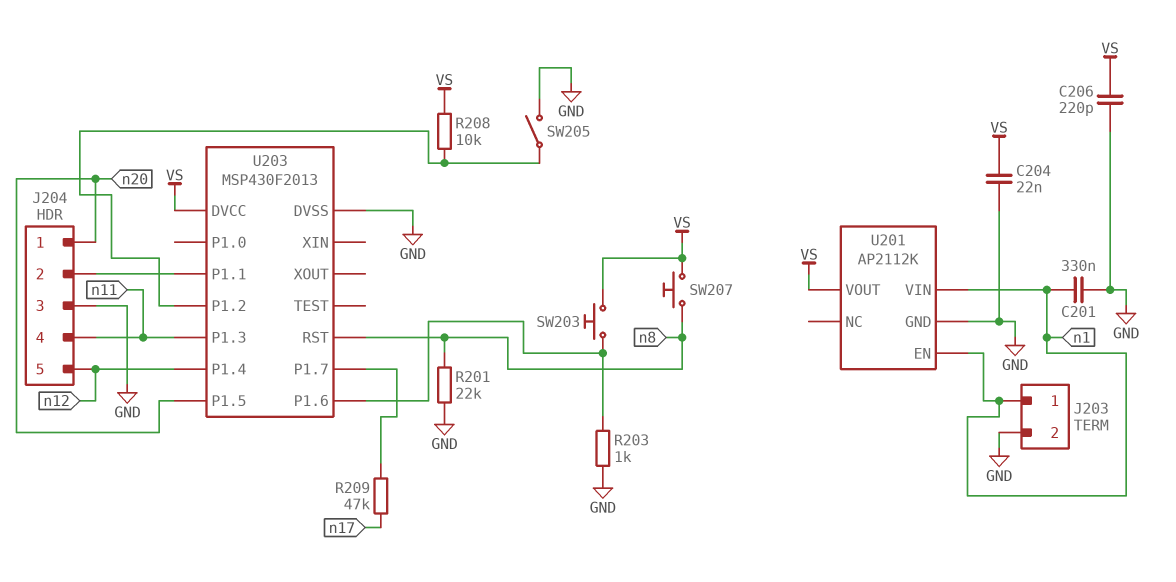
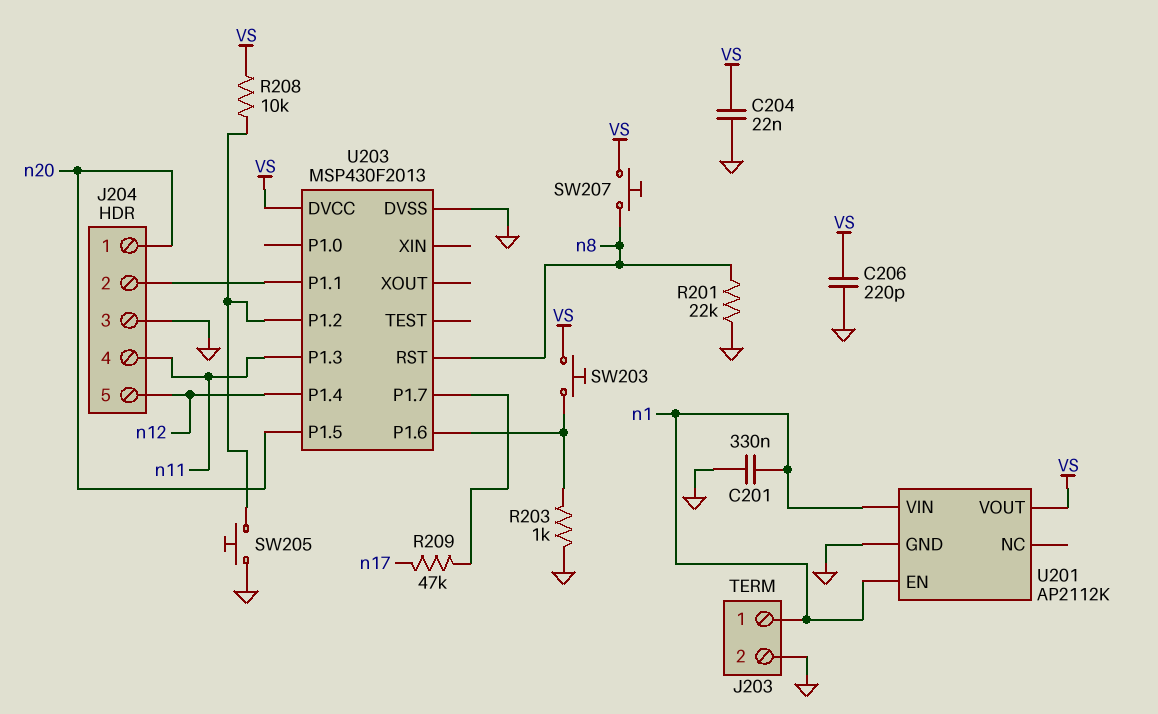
SW205: switch (GND, U203/P1.2) -> button (GND, U203/P1.2)

